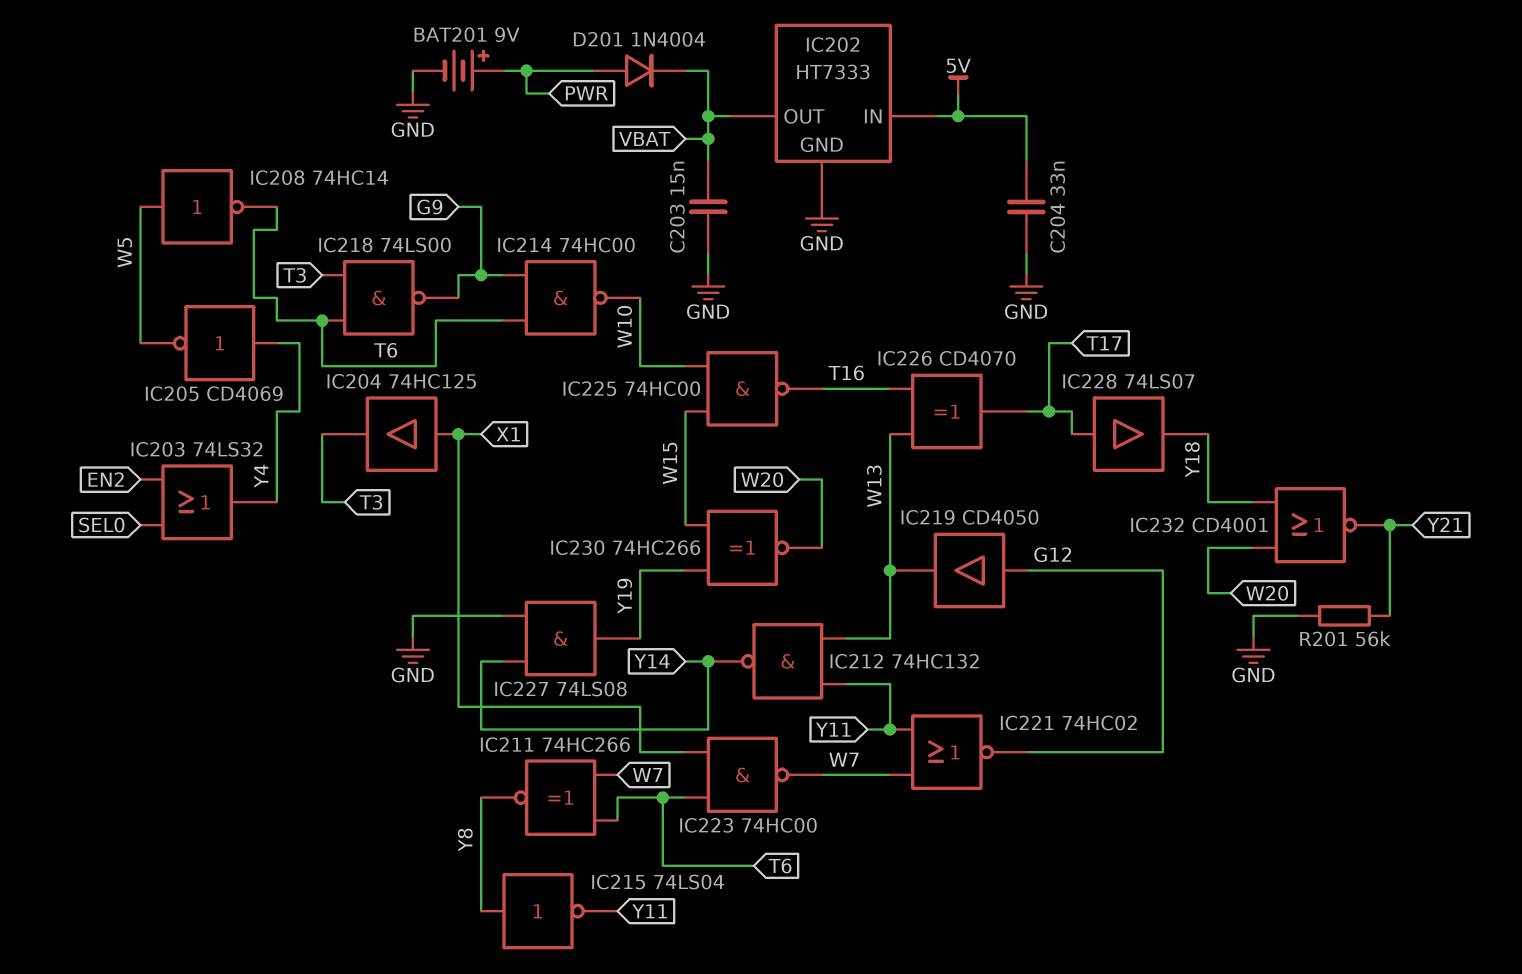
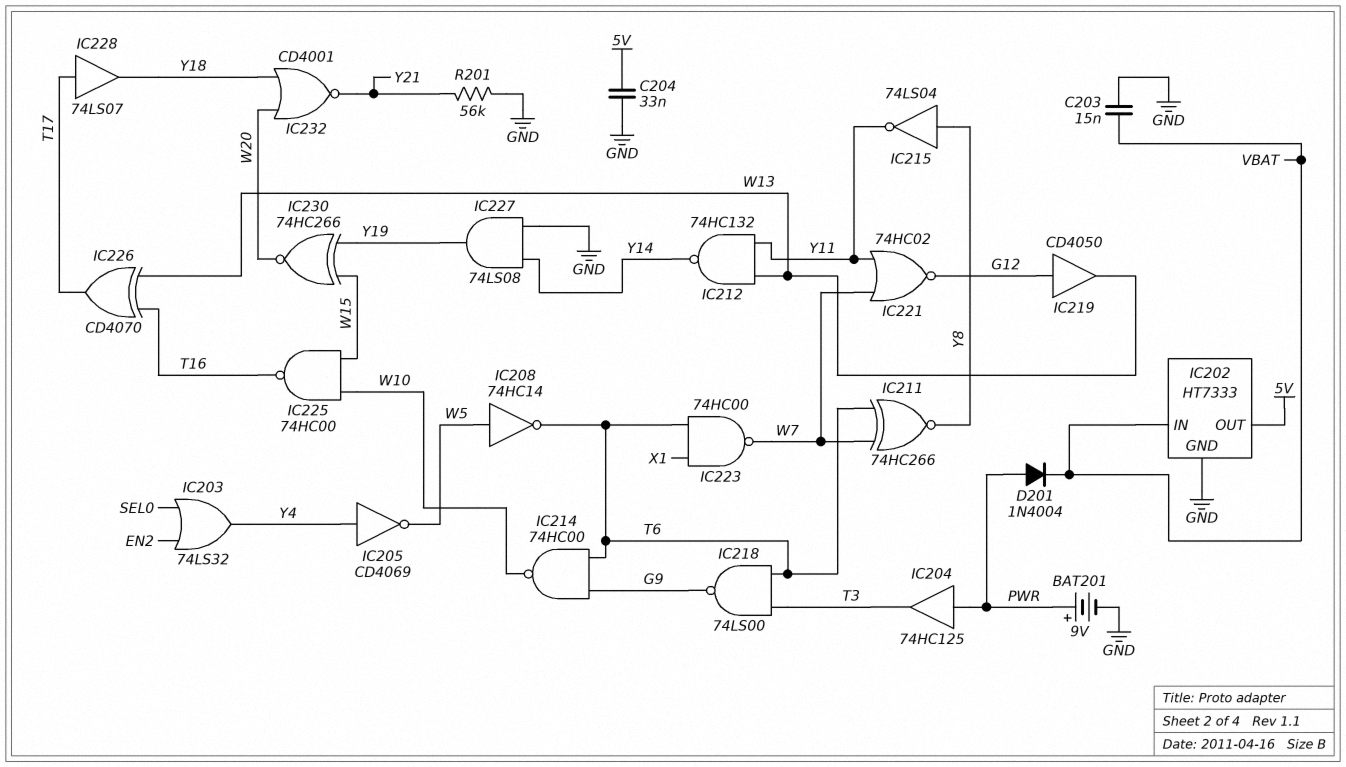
IC202 pin IN: 5V -> VBAT
IC202 pin OUT: VBAT -> 5V
IC204: buffer 74HC125 (in X1, out T3) -> buffer 74HC125 (in PWR, out T3)

